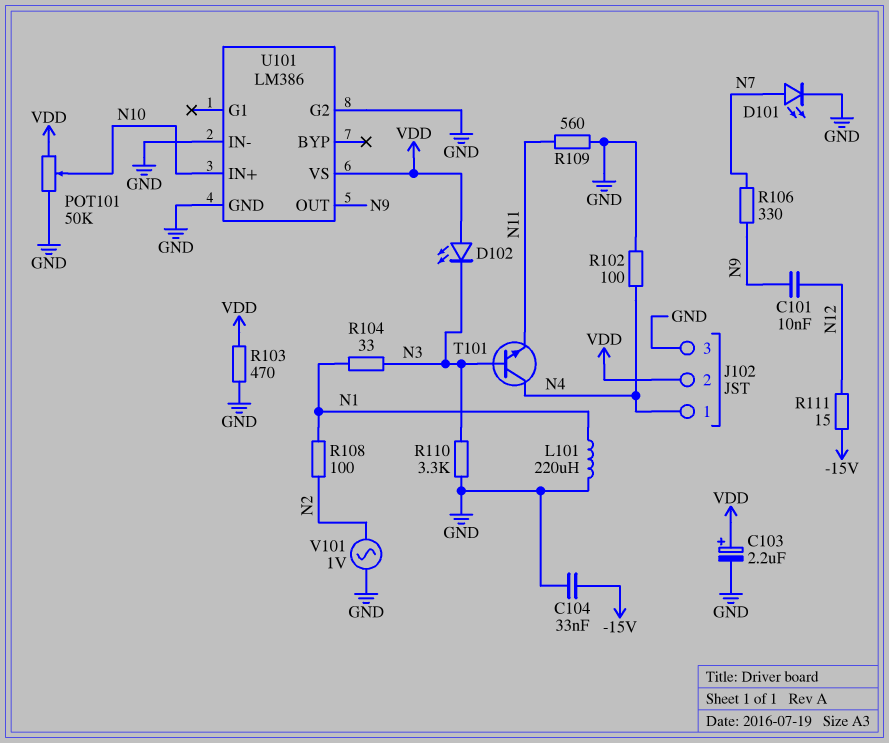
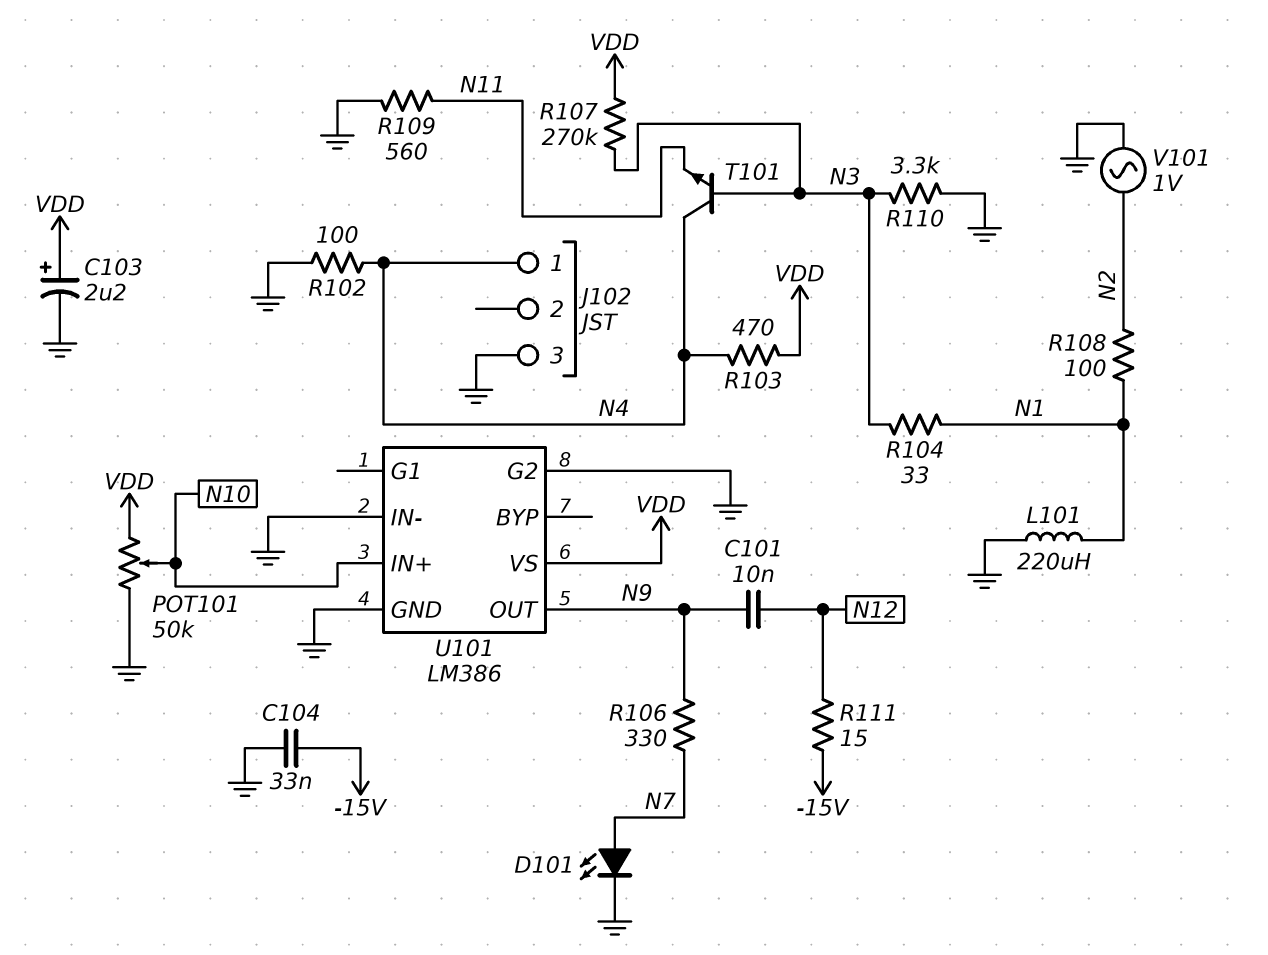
D102: LED (A VDD, K N3) -> none
J102 pin 2: VDD -> none
R103: 470 (GND, VDD) -> 470 (N4, VDD)
R107: none -> 270k (N3, VDD)

